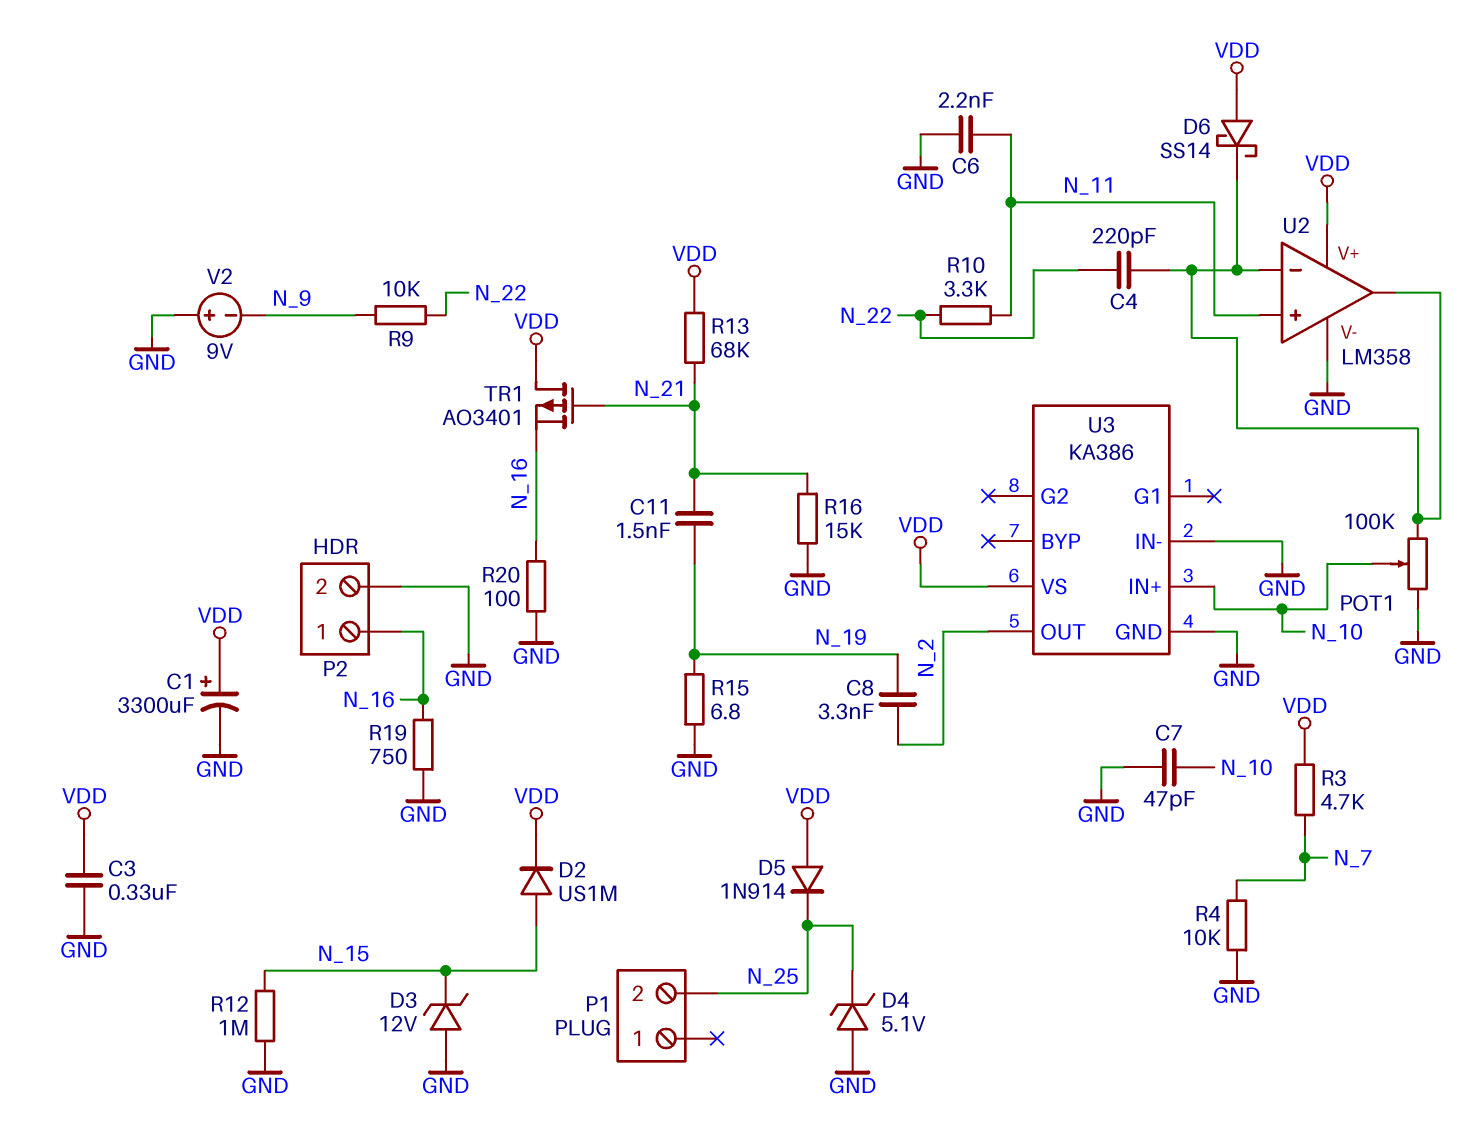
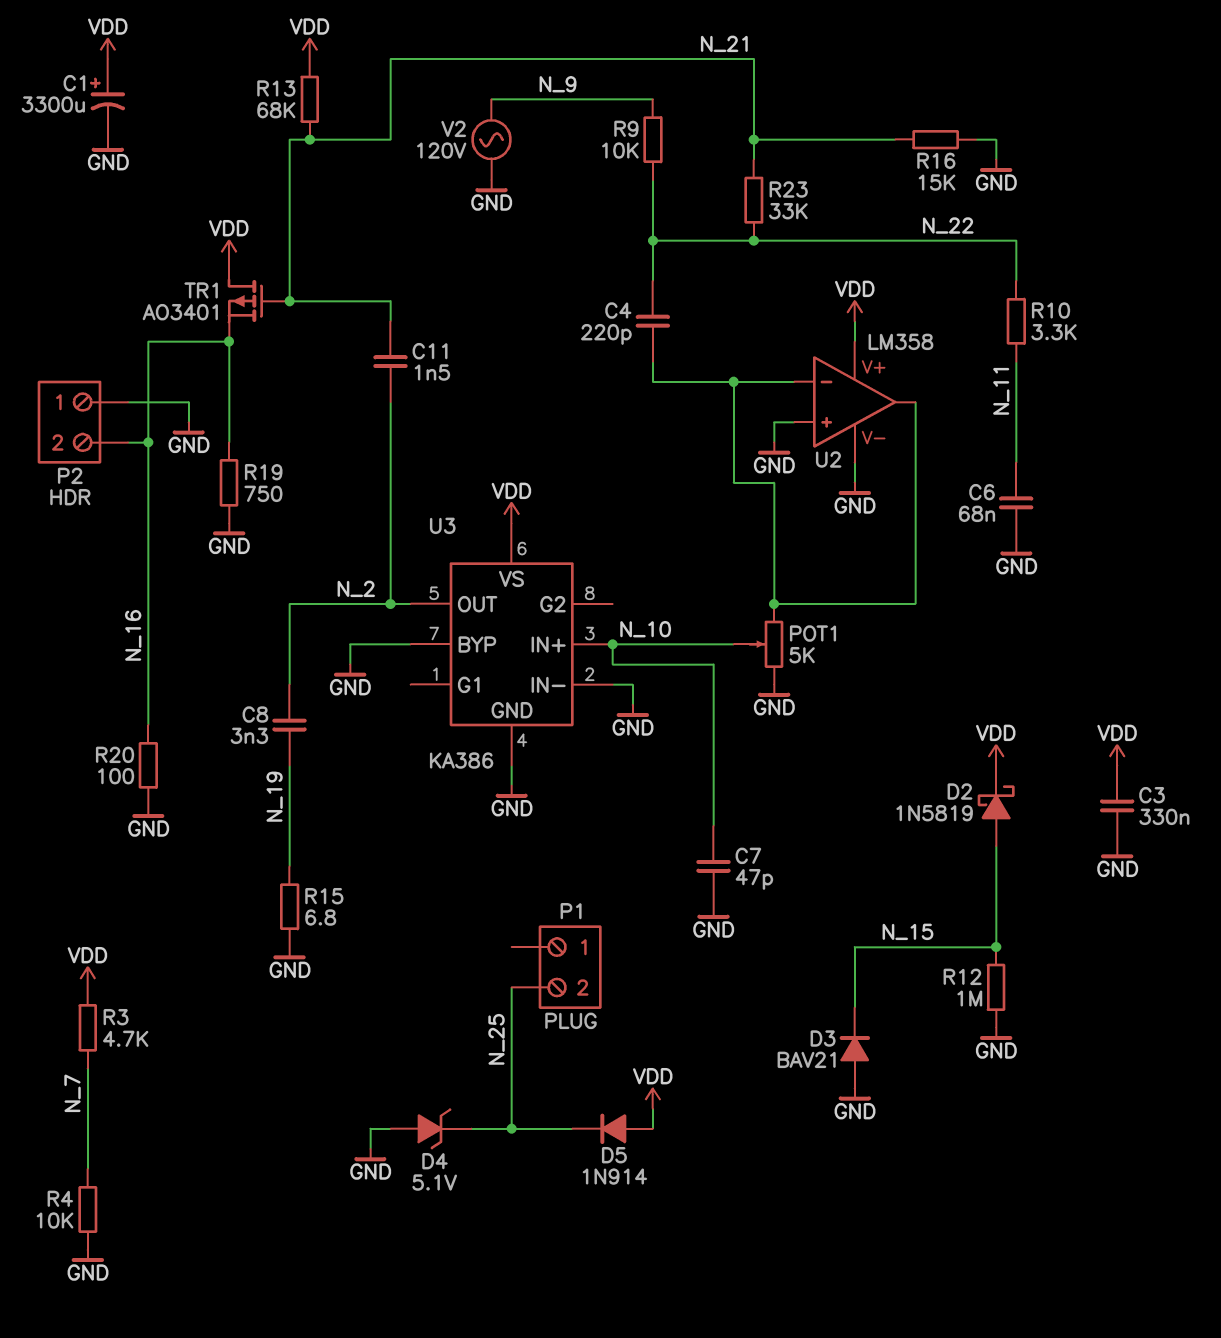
C6: 2.2nF (GND, N_11) -> 68nF (GND, N_11)
C11: 1.5nF (N_19, N_21) -> 1.5nF (N_2, N_21)
D2: diode US1M (A N_15, K VDD) -> schottky 1N5819 (A N_15, K VDD)
D3: zener 12V (A GND, K N_15) -> diode BAV21 (A GND, K N_15)
D6: schottky SS14 (A VDD, K U2/in-) -> none
P2 pin 1: N_16 -> GND
P2 pin 2: GND -> N_16
POT1: 100k (GND, U2/in-, wiper N_10) -> 5k (GND, U2/in-, wiper N_10)
R23: none -> 33k (N_21, N_22)
U2 pin in+: N_11 -> GND
U3 pin BYP: none -> GND
V2: 9V (plus GND, minus N_9) -> AC 120V (GND, N_9)

